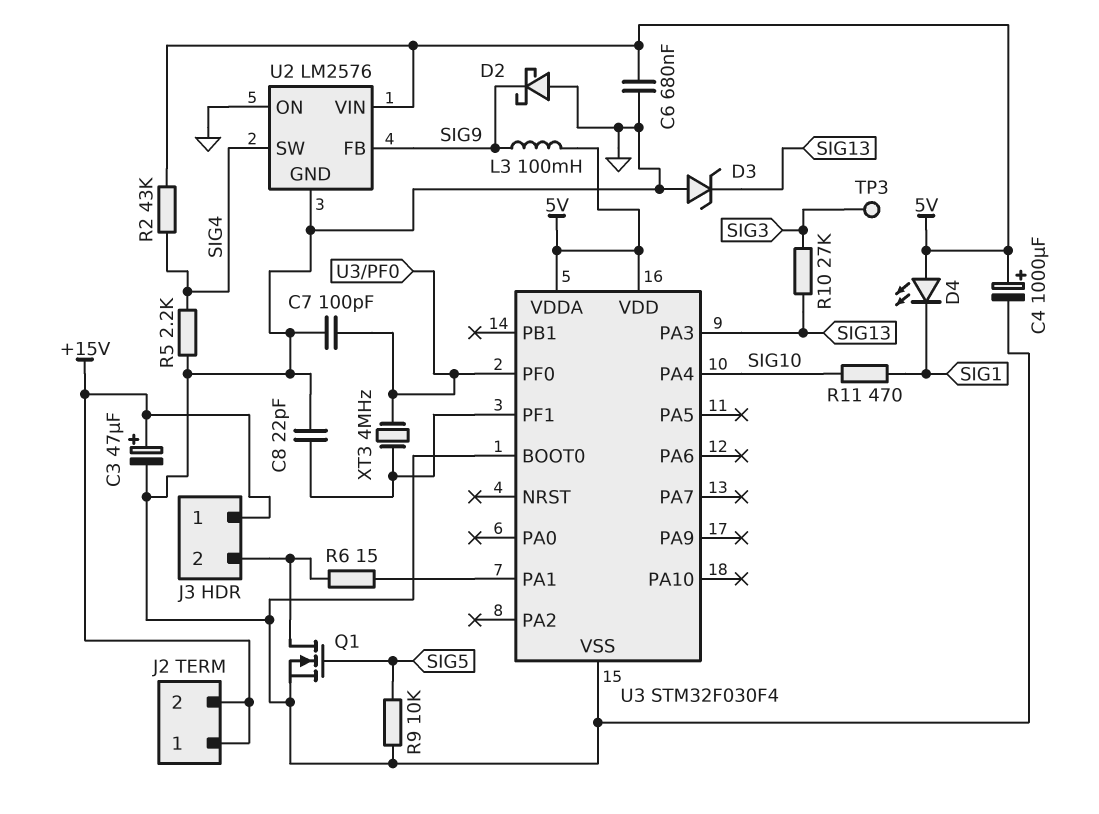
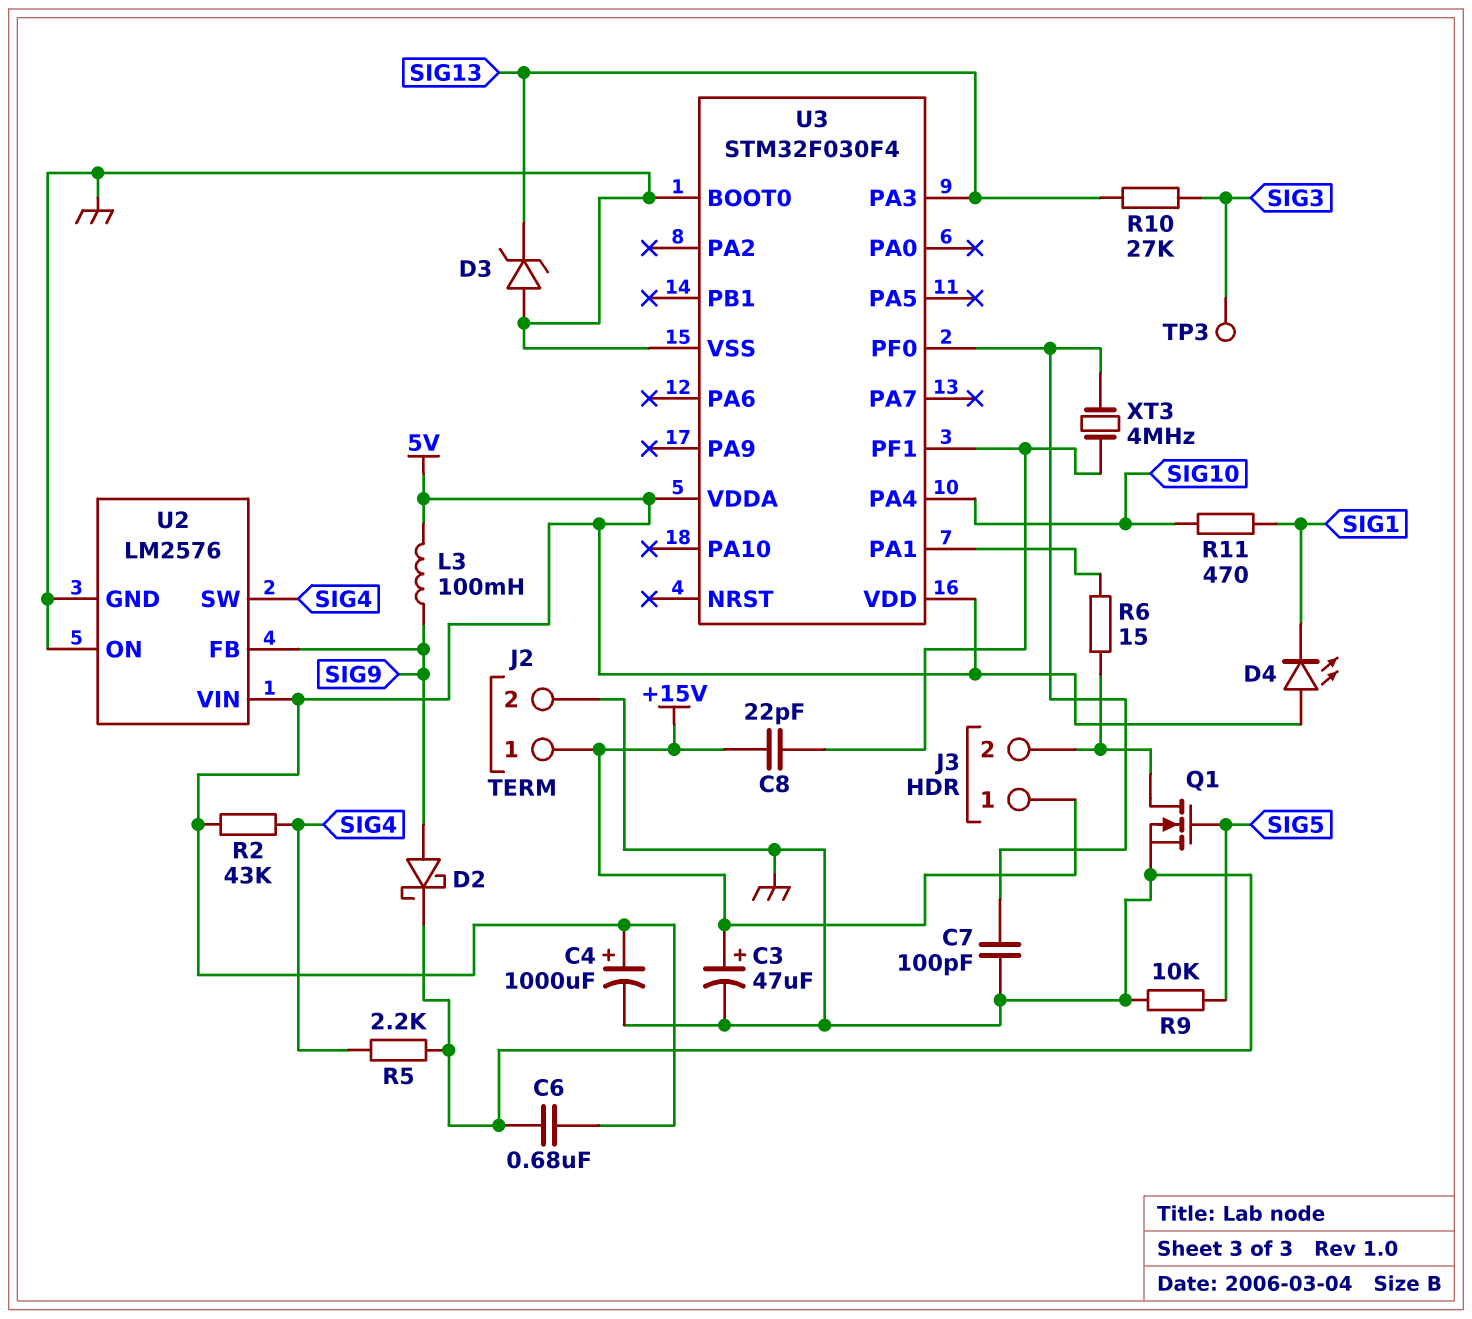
C8: 22pF (GND, U3/PF1) -> 22pF (+15V, U3/PF1)
D2: schottky (A GND, K SIG9) -> schottky (A SIG9, K GND)
J2 pin 2: +15V -> GND

